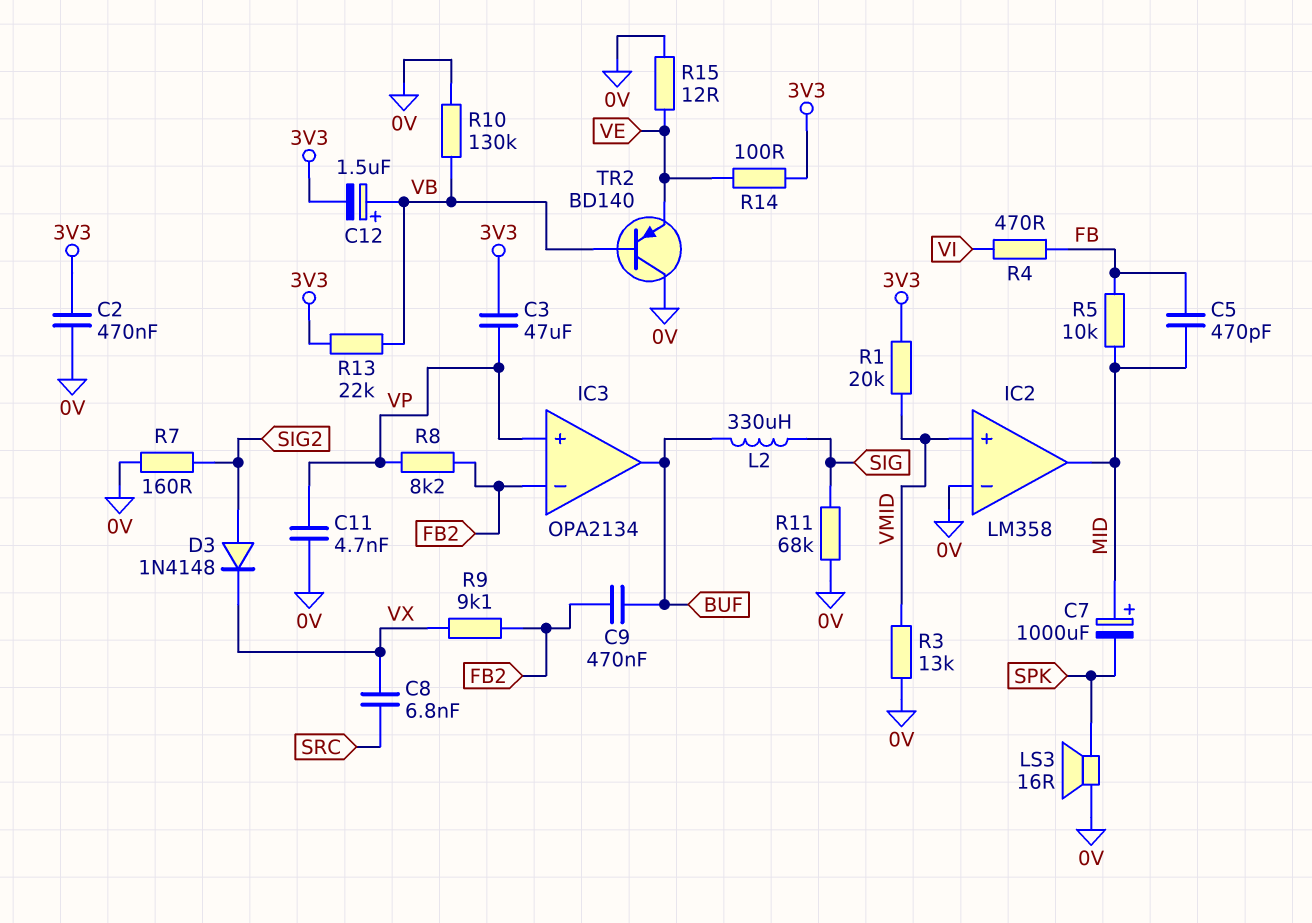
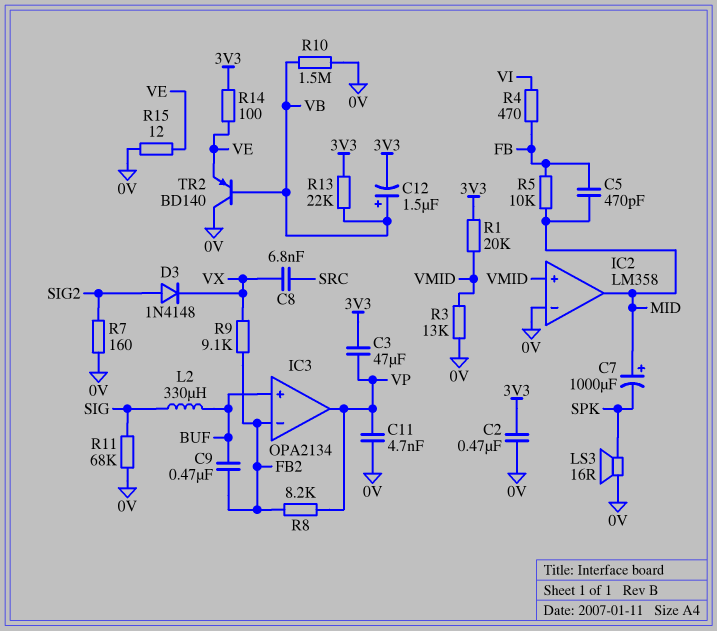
IC3 pin in+: VP -> BUF
IC3 pin out: BUF -> VP
R10: 130k (0V, VB) -> 1.5M (0V, VB)

